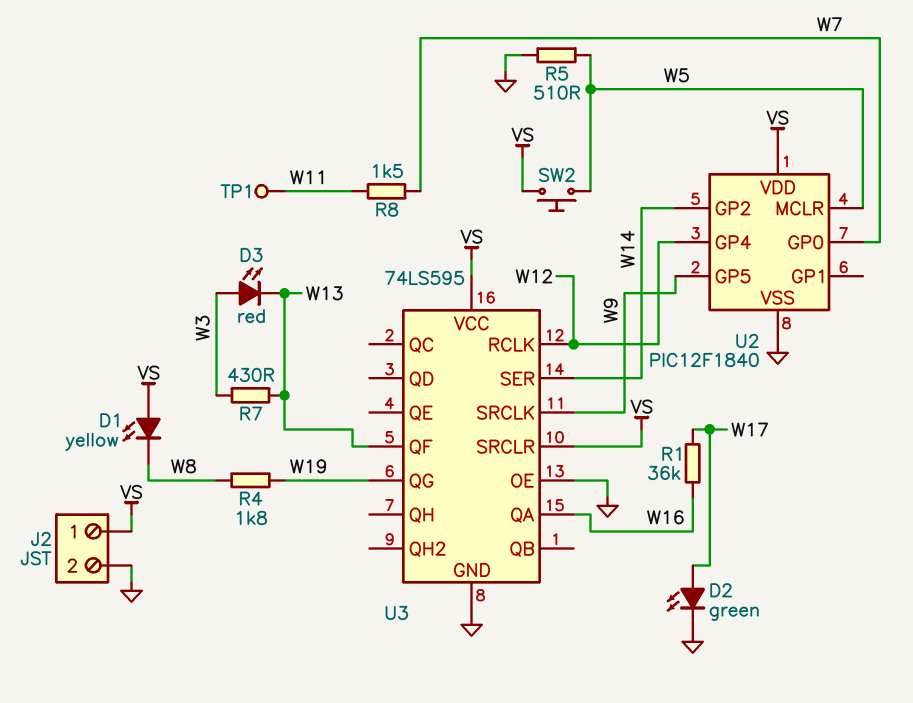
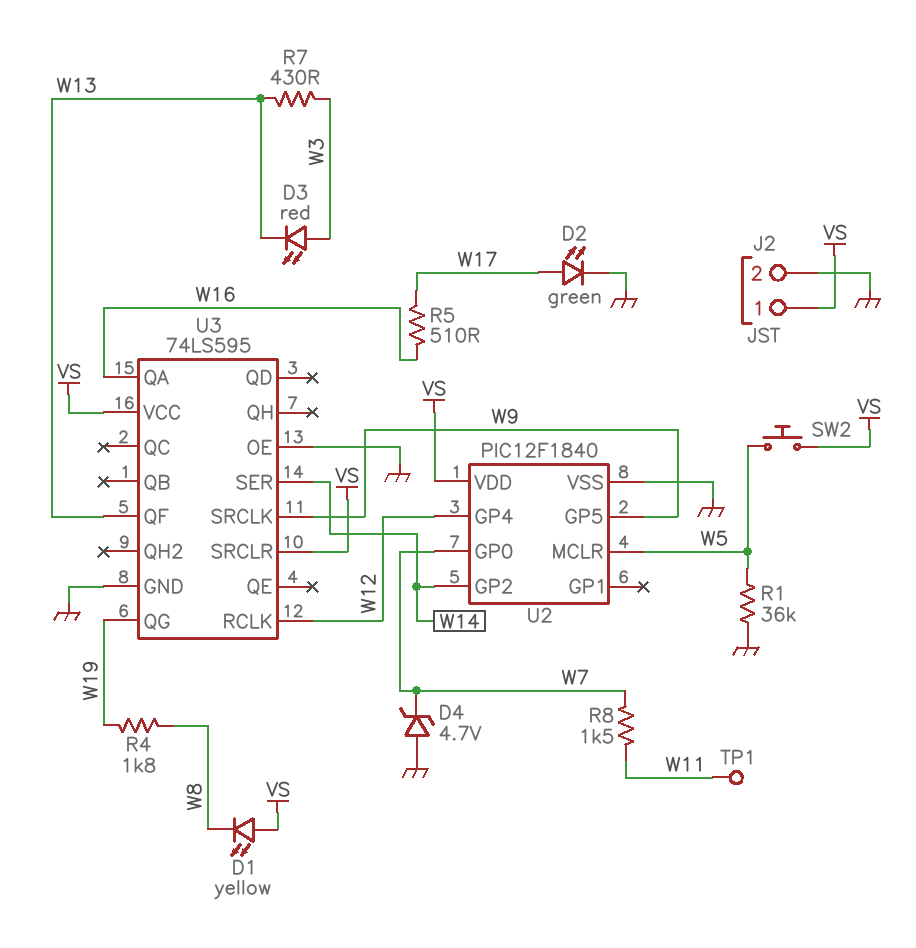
D4: none -> zener 4.7V (A GND, K W7)
R1: 36k (W16, W17) -> 36k (GND, W5)
R5: 510 (GND, W5) -> 510 (W16, W17)

